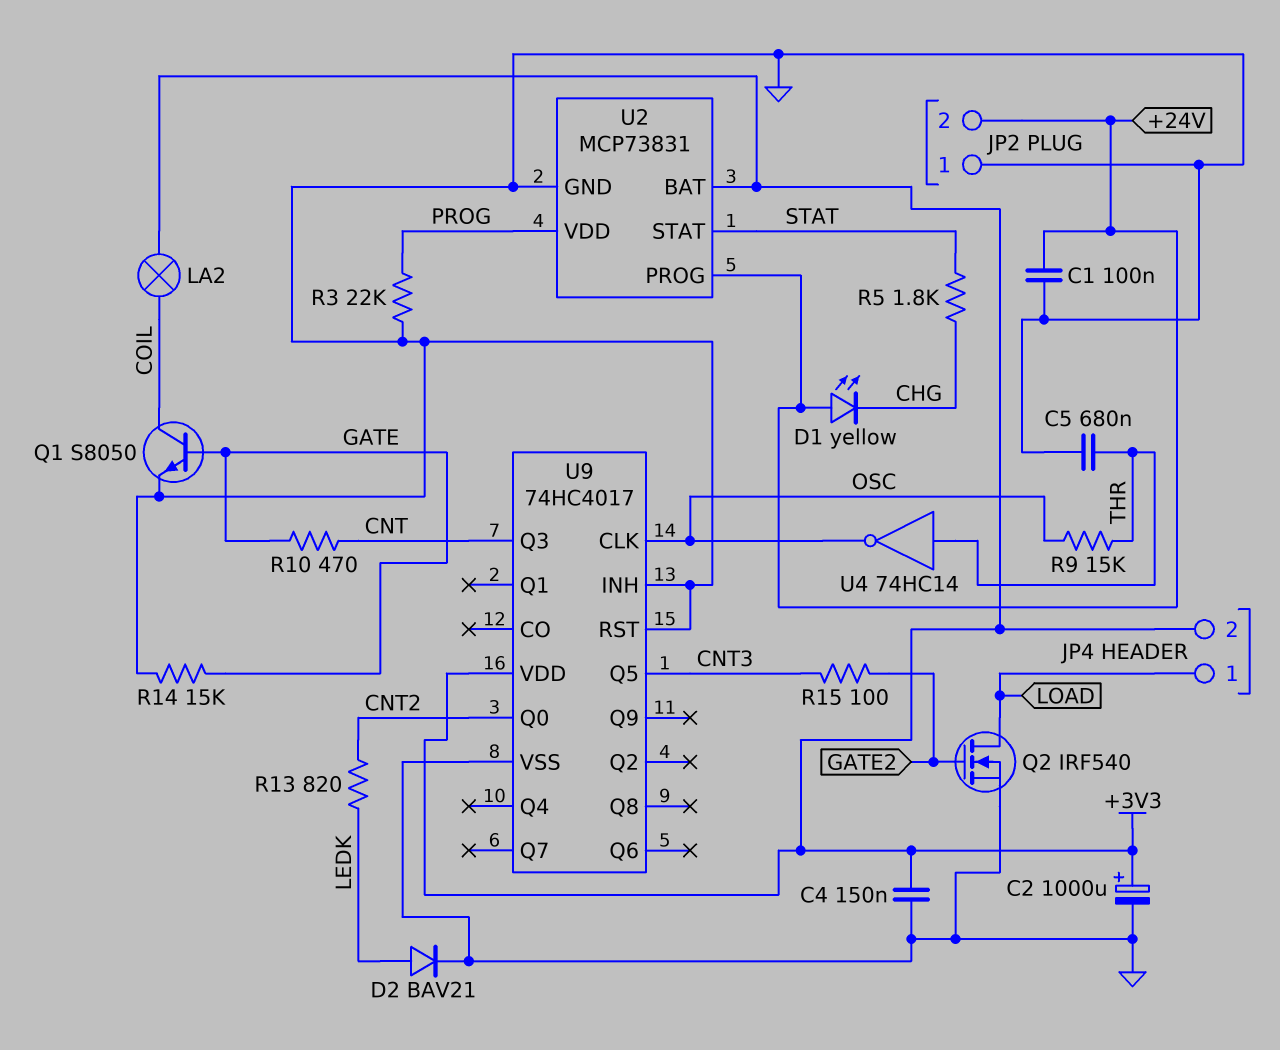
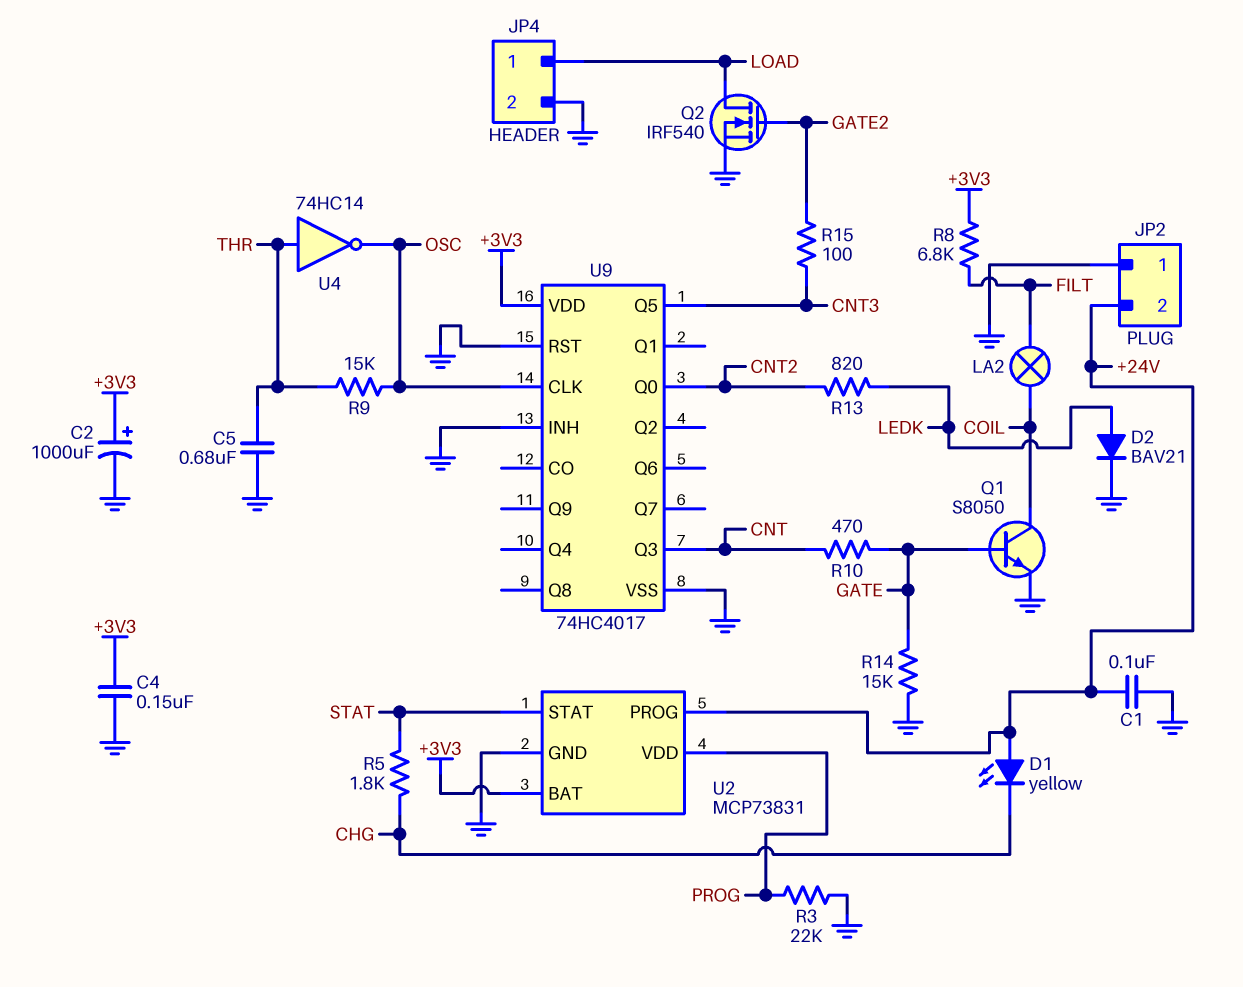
JP4 pin 2: +3V3 -> GND
LA2: lamp (+3V3, COIL) -> lamp (COIL, FILT)
R8: none -> 6.8k (+3V3, FILT)

